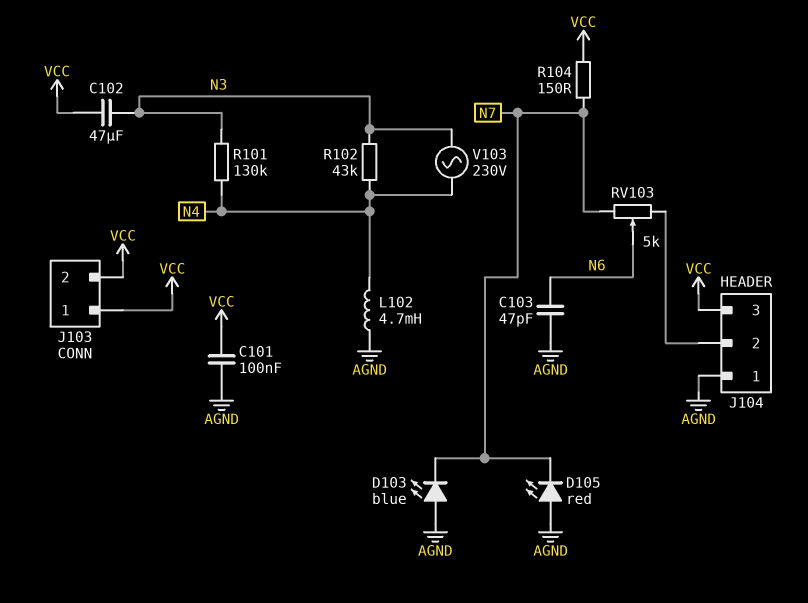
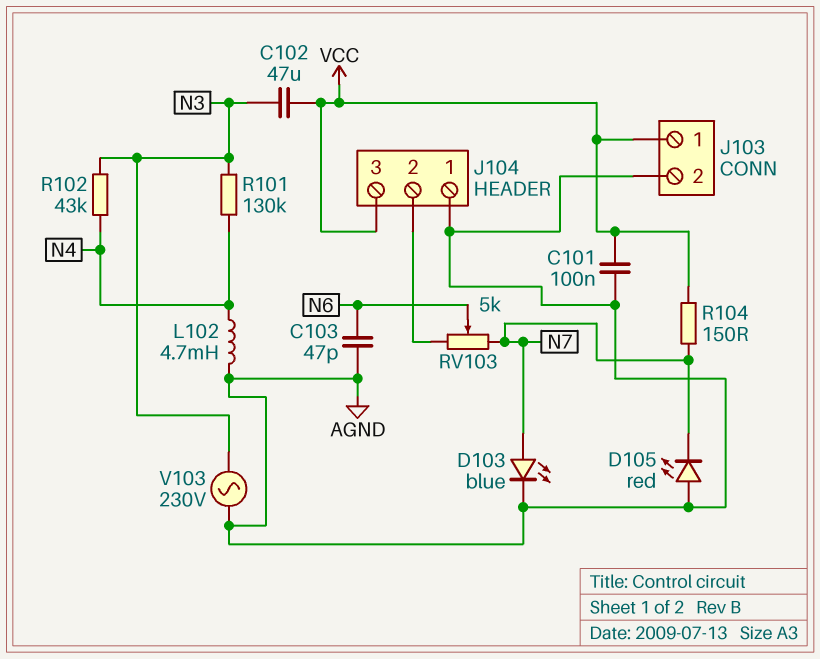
D103: LED blue (A AGND, K N7) -> LED blue (A N7, K AGND)
J103 pin 2: VCC -> AGND
V103: AC 230V (N3, N4) -> AC 230V (AGND, N3)

